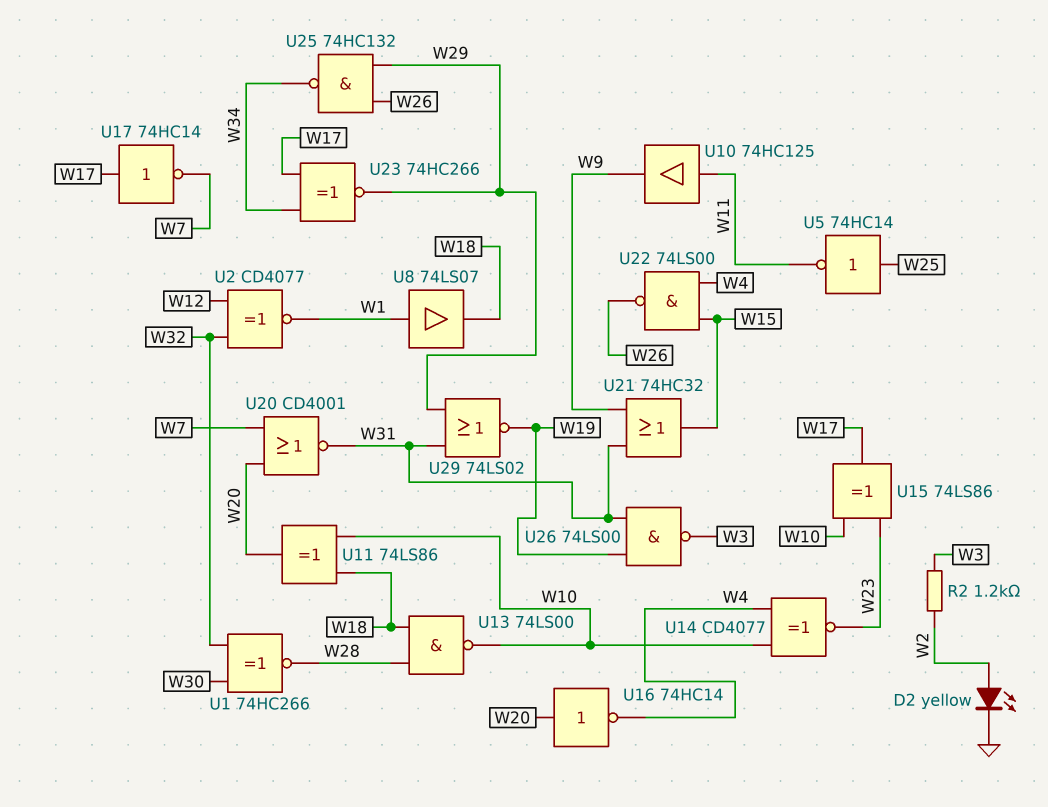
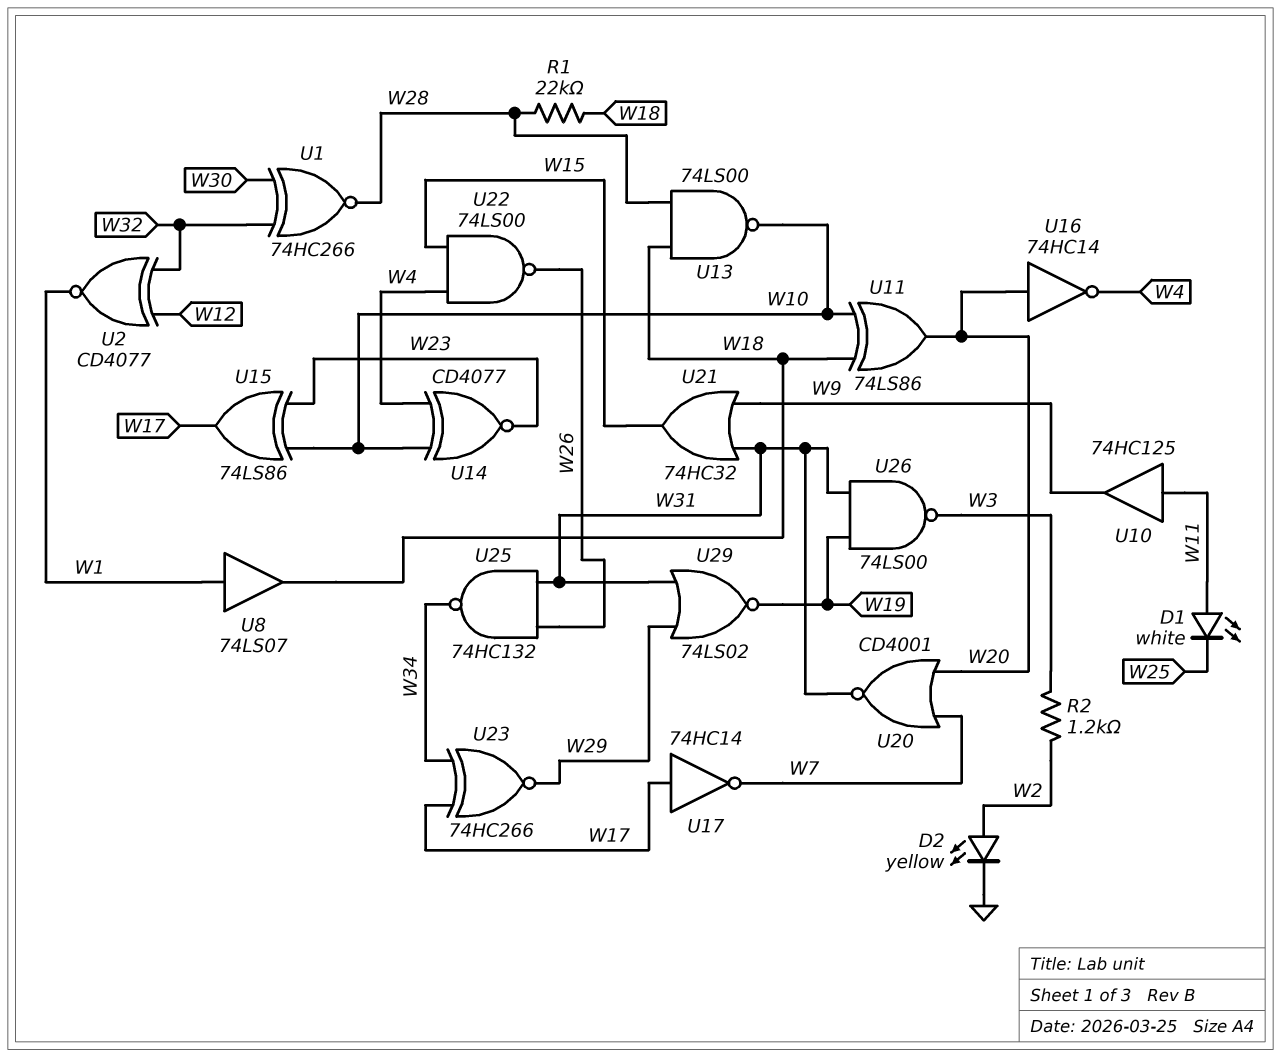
D1: none -> LED white (A W11, K W25)
R1: none -> 22k (W18, W28)
U5: NOT 74HC14 (in W25, out W11) -> none
U25: NAND 74HC132 (in W26, in W29, out W34) -> NAND 74HC132 (in W26, in W31, out W34)

